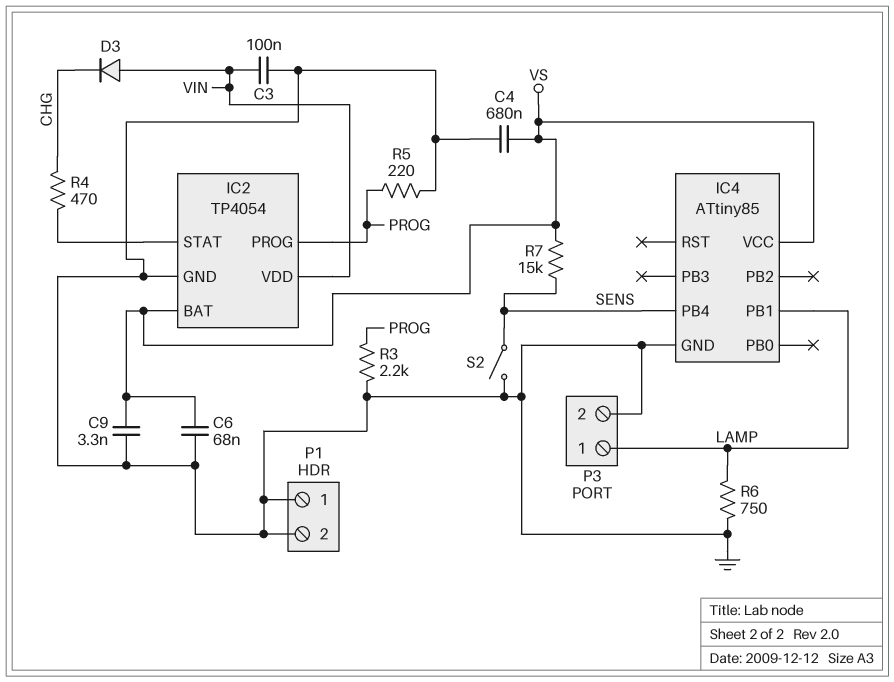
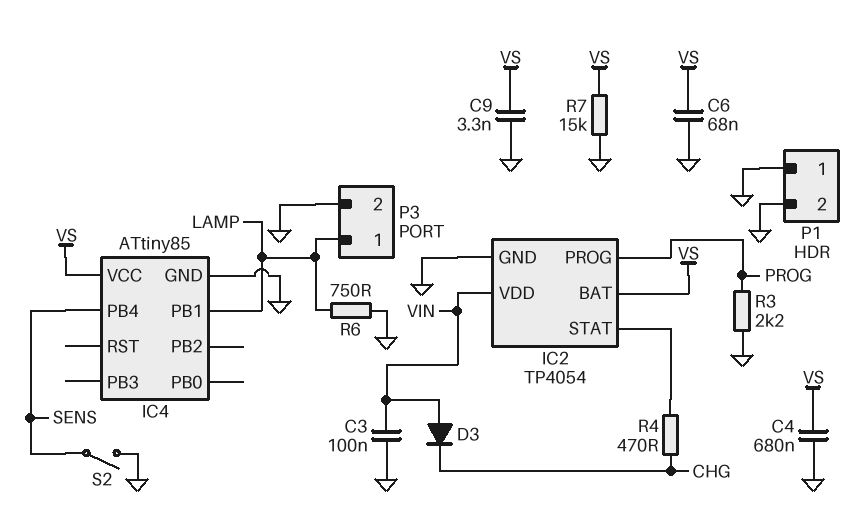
R5: 220 (GND, PROG) -> none
R7: 15k (SENS, VS) -> 15k (GND, VS)

